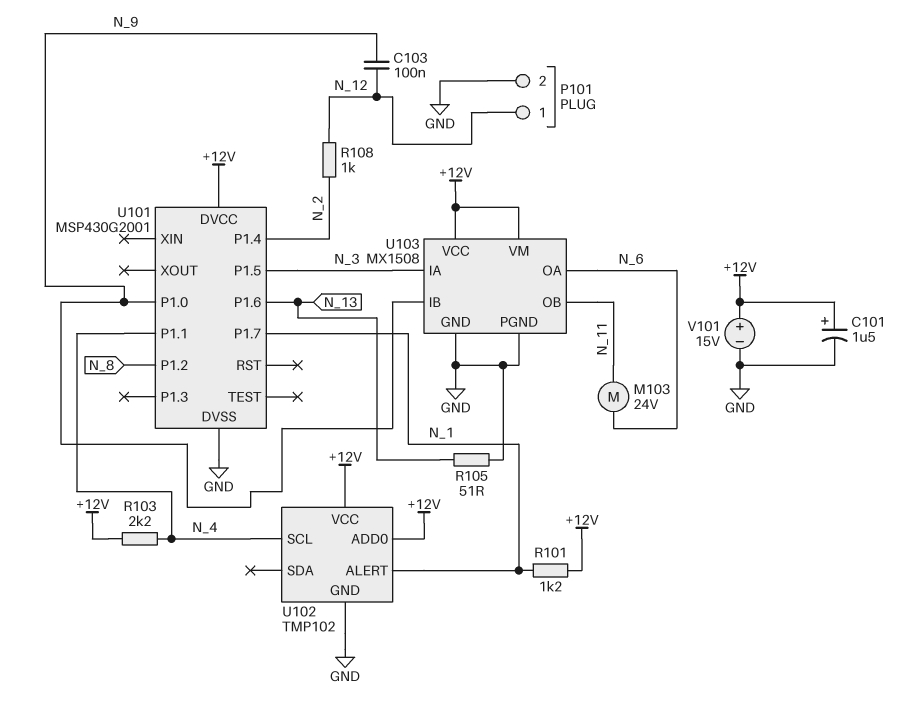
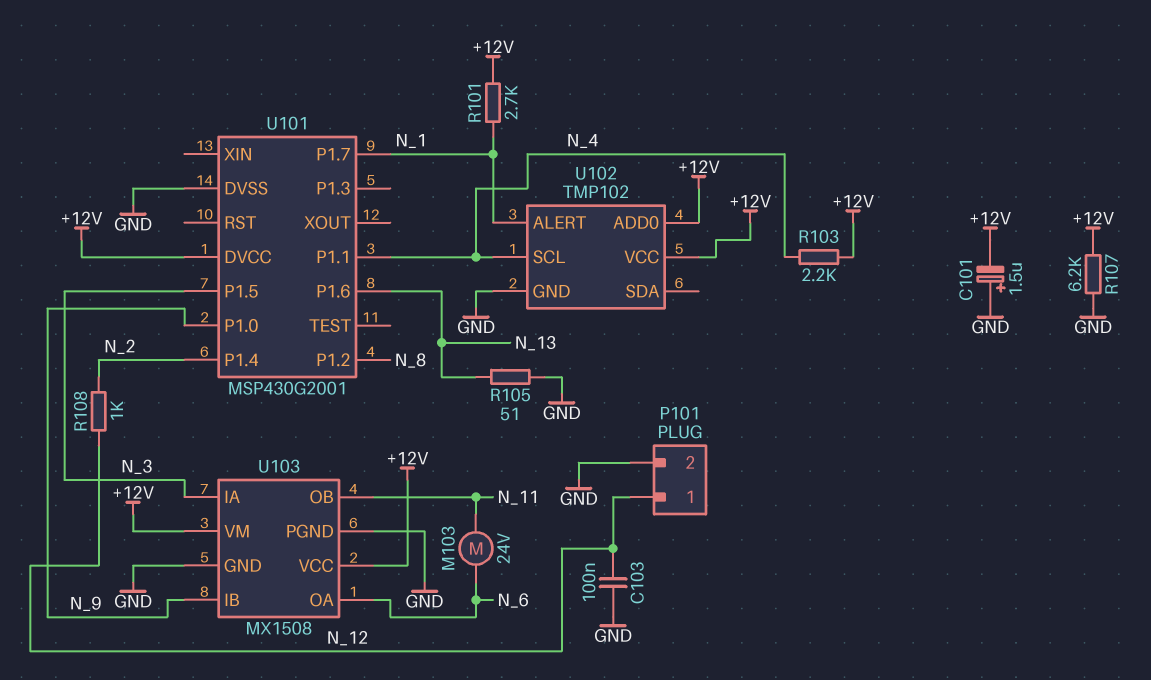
C101: 1.5uF (plus +12V, minus GND) -> 1.5uF (plus GND, minus +12V)
C103: 100nF (N_9, N_12) -> 100nF (GND, N_12)
R101: 1.2k (+12V, N_1) -> 2.7k (+12V, N_1)
R107: none -> 6.2k (+12V, GND)
V101: 15V (plus +12V, minus GND) -> none

